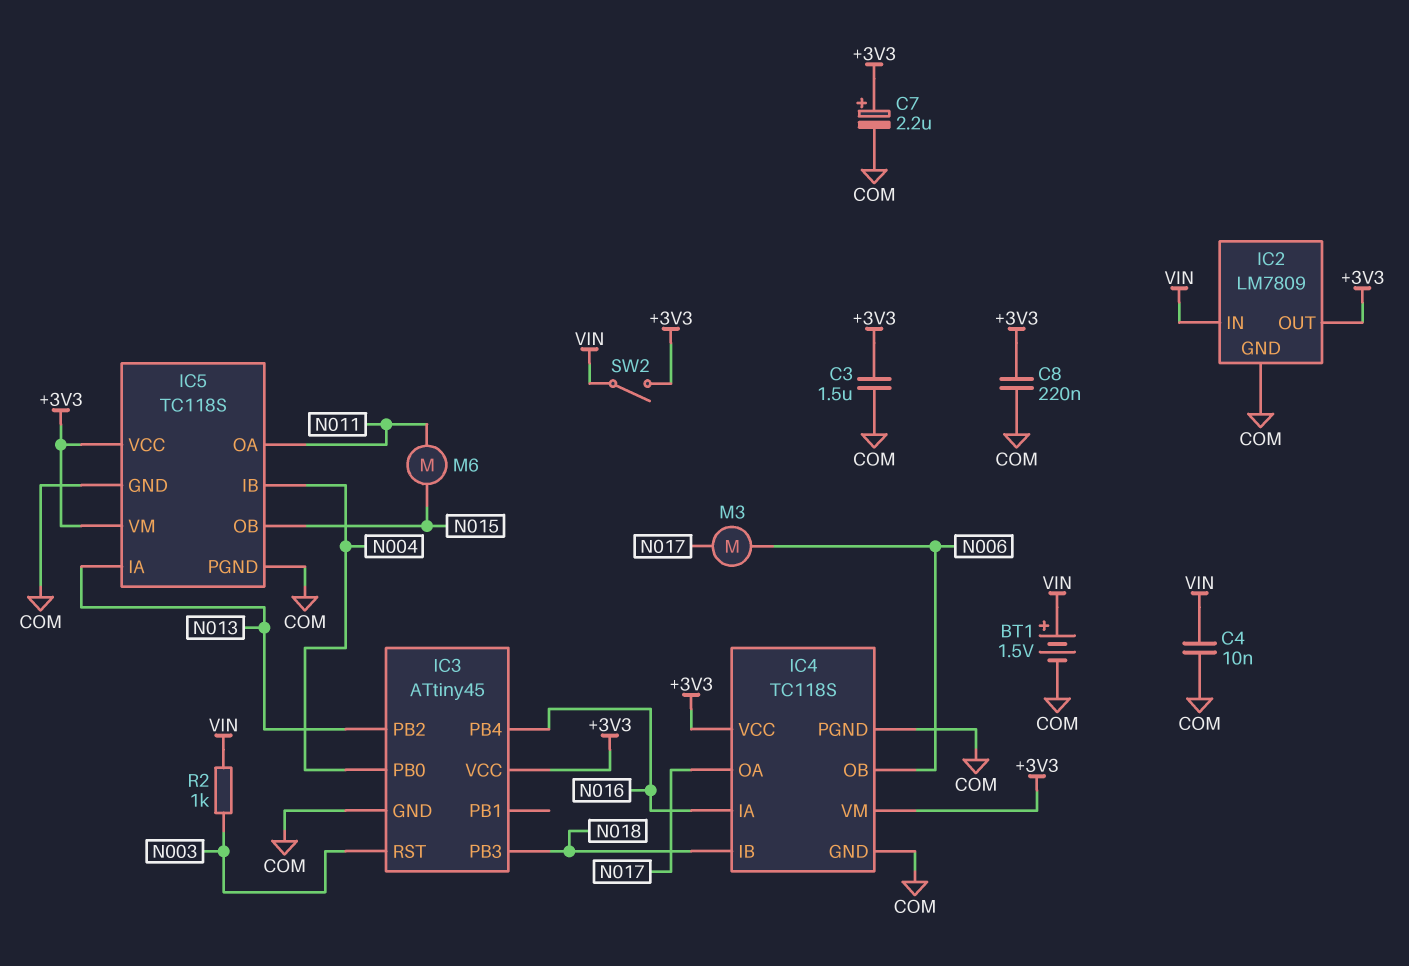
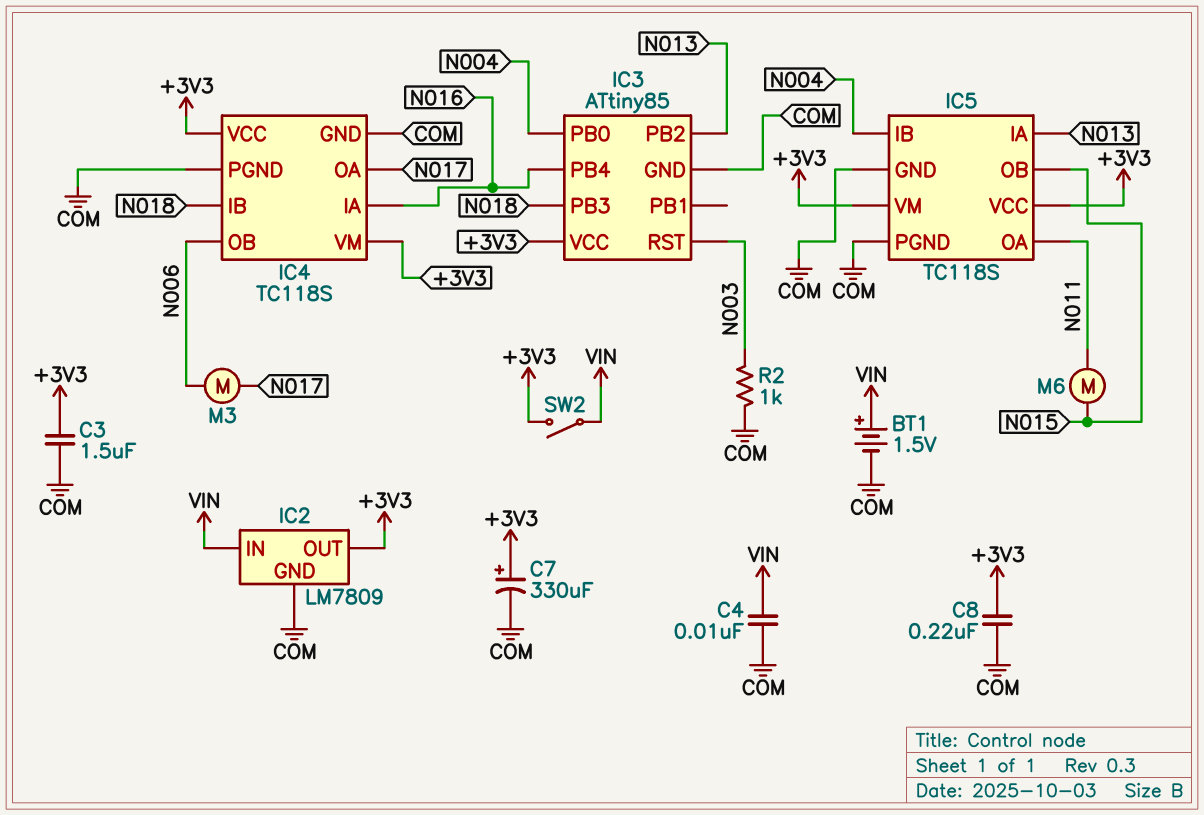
C7: 2.2uF (plus +3V3, minus COM) -> 330uF (plus +3V3, minus COM)
IC3: ATtiny45 -> ATtiny85
R2: 1k (N003, VIN) -> 1k (COM, N003)

